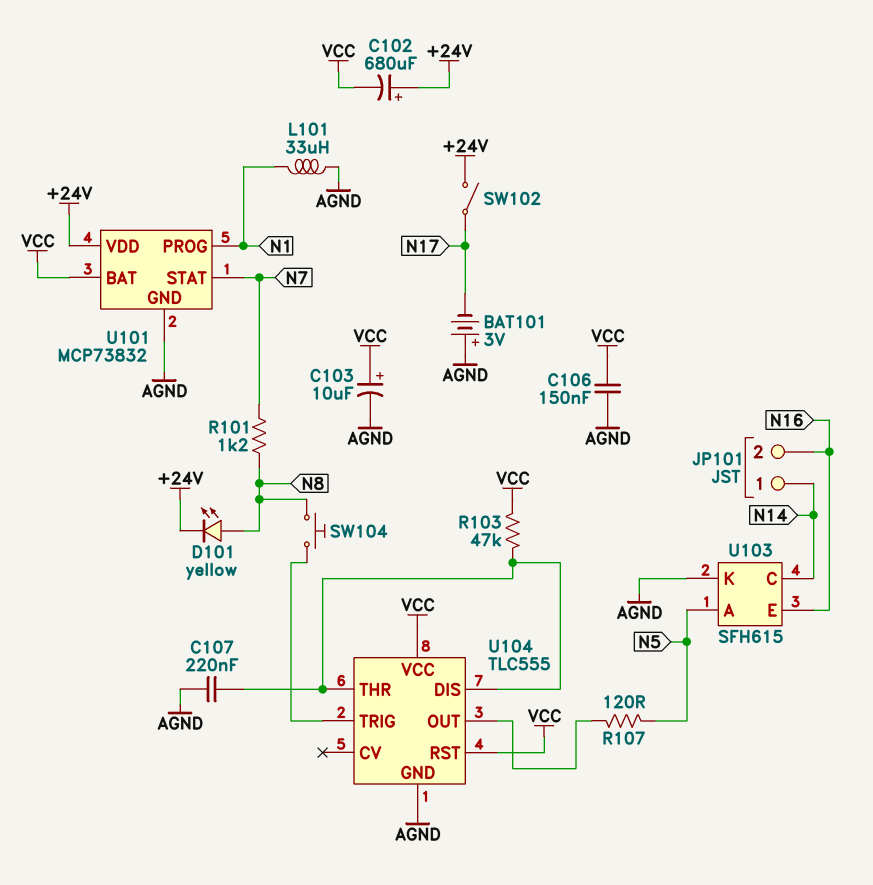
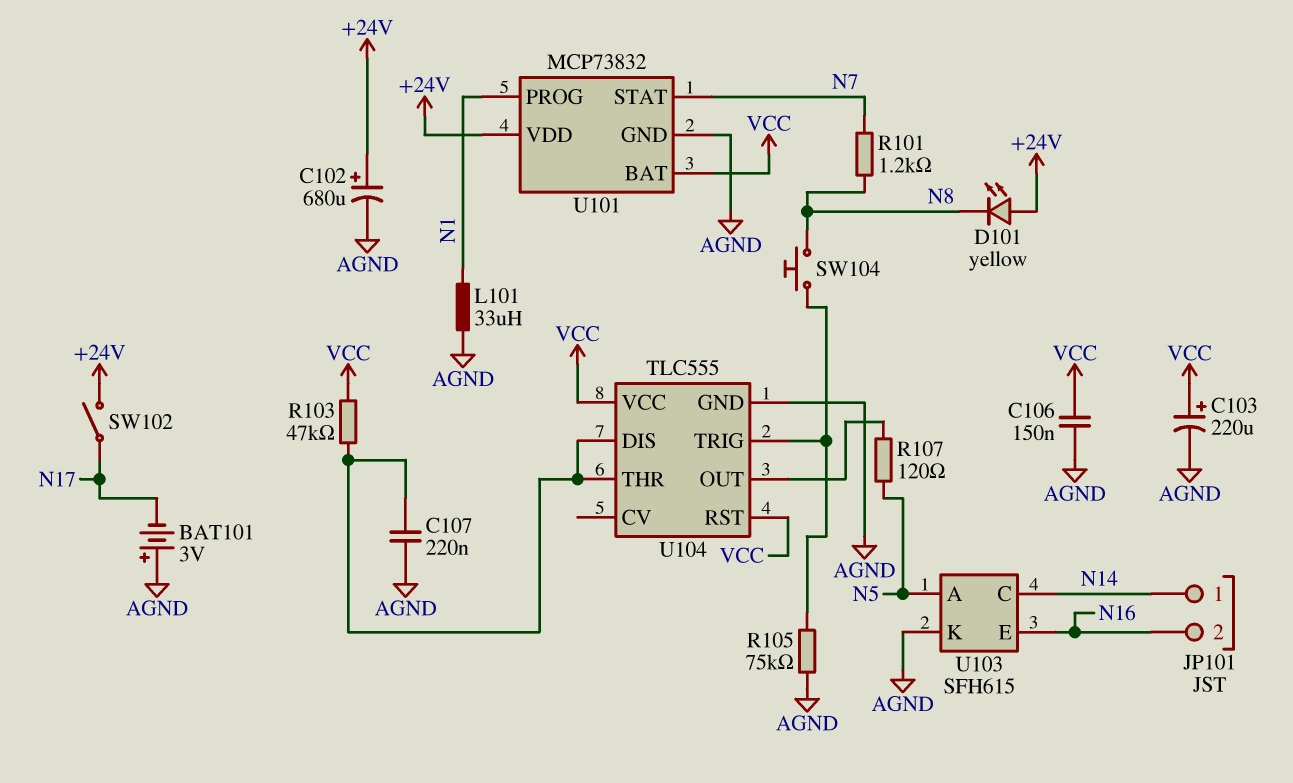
C102: 680uF (plus +24V, minus VCC) -> 680uF (plus +24V, minus AGND)
C103: 10uF (plus VCC, minus AGND) -> 220uF (plus VCC, minus AGND)
D101: LED yellow (A N8, K +24V) -> LED yellow (A +24V, K N8)
R105: none -> 75k (AGND, U104/TRIG)

